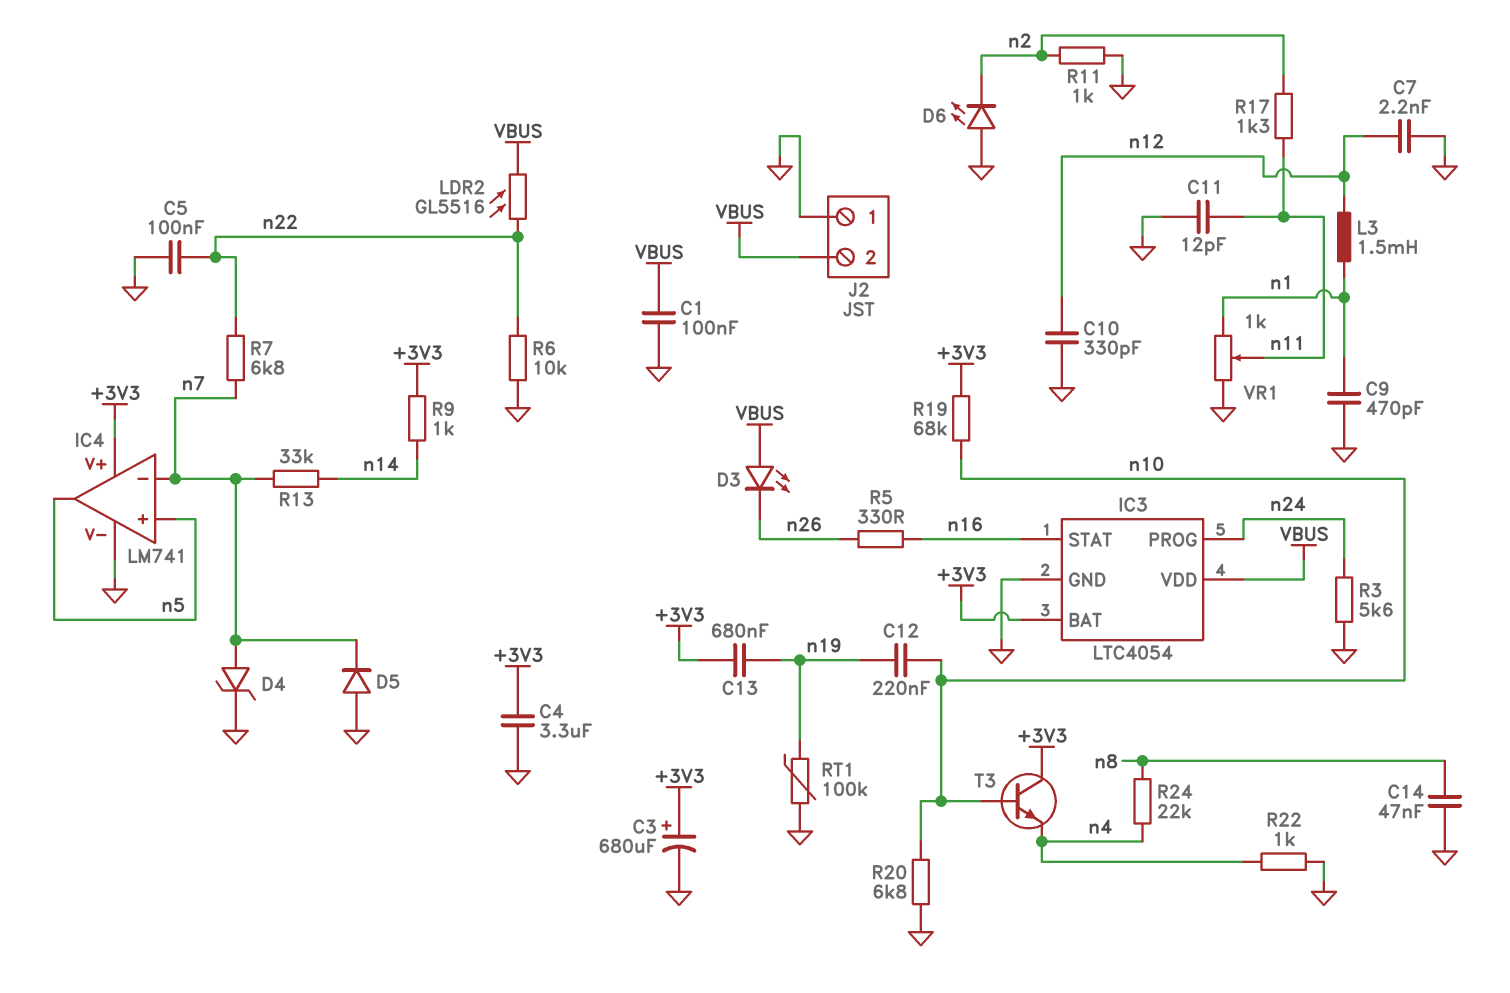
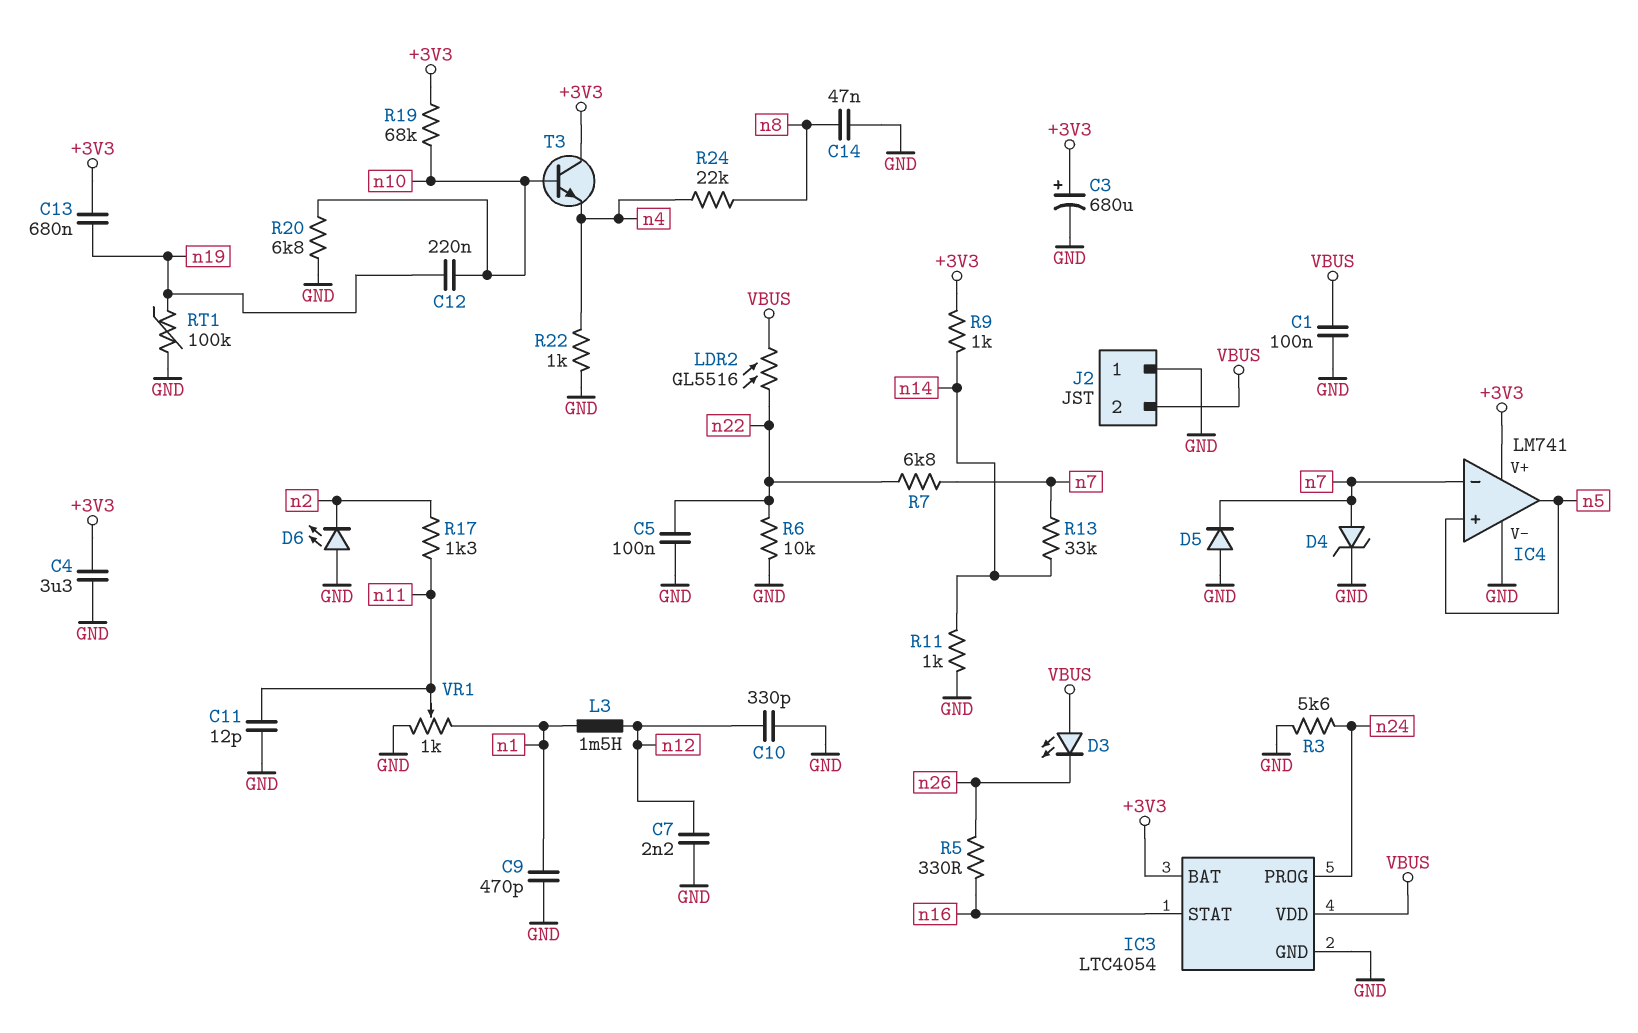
R11: 1k (GND, n2) -> 1k (GND, n14)

